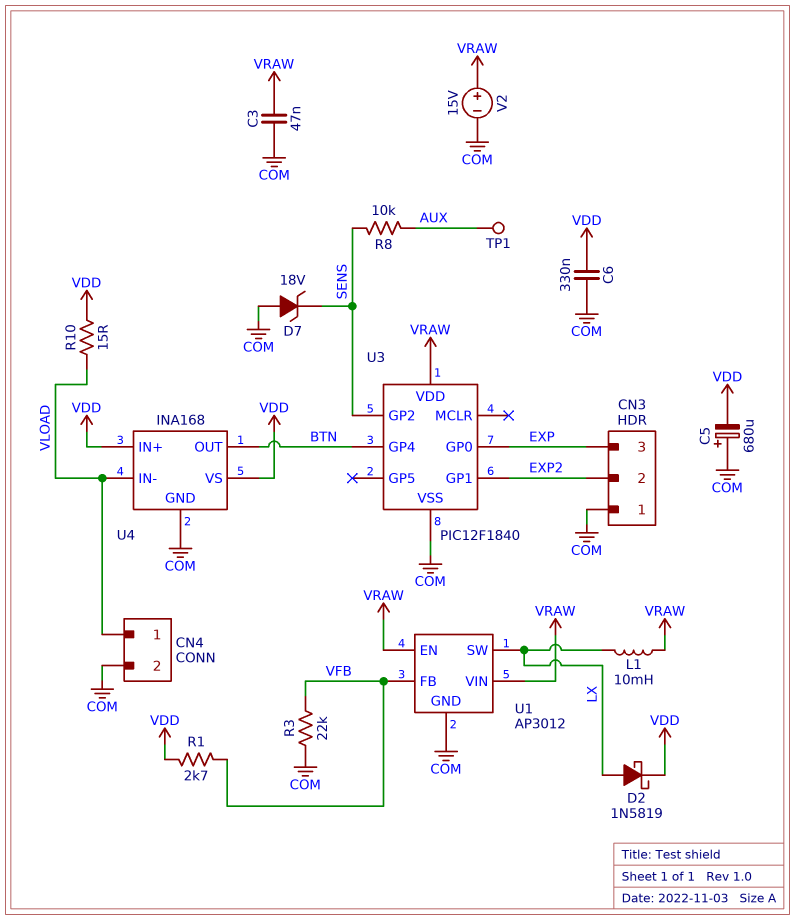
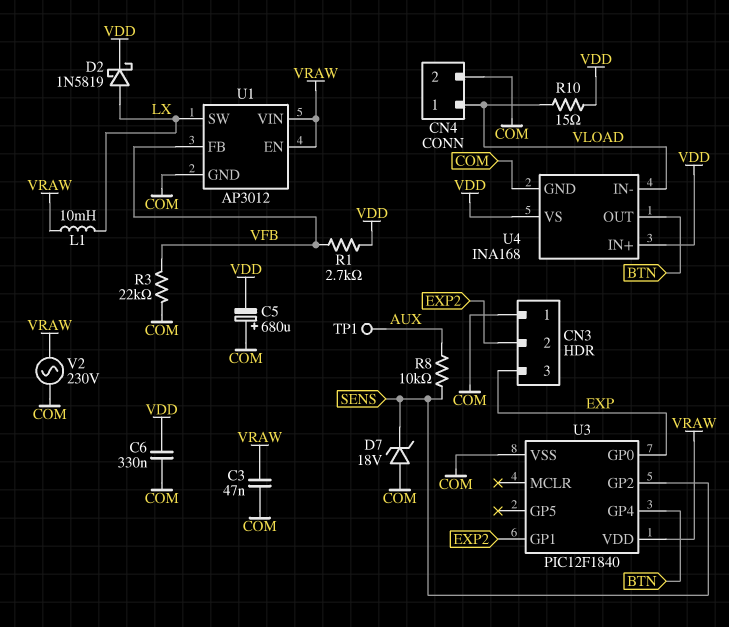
V2: 15V (plus VRAW, minus COM) -> AC 230V (COM, VRAW)

